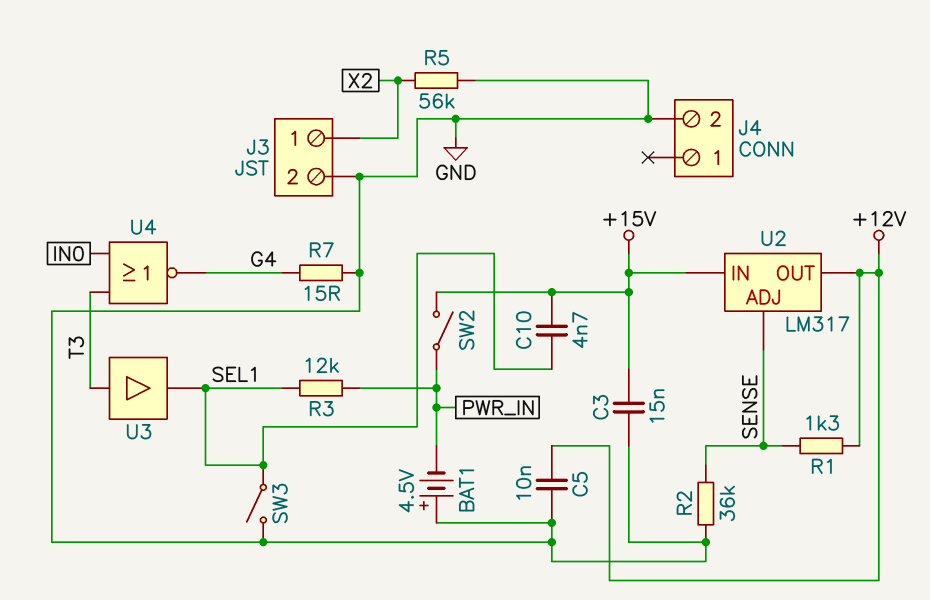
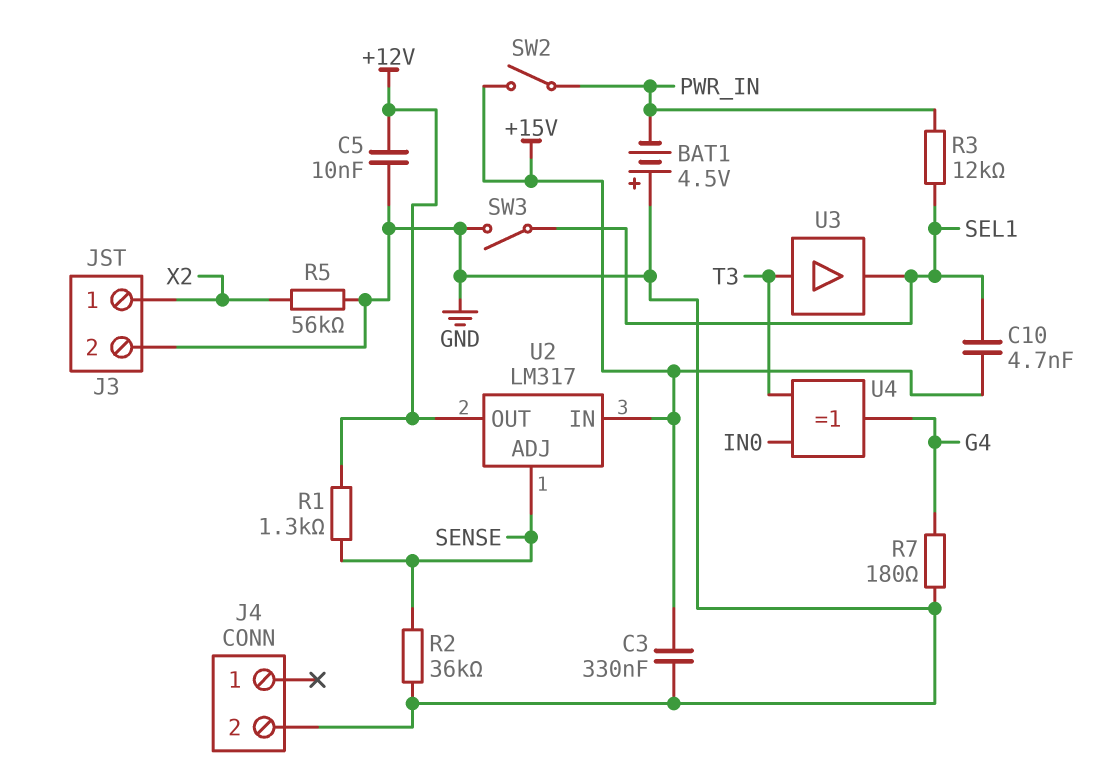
C3: 15nF (+15V, GND) -> 330nF (+15V, GND)
R7: 15 (G4, GND) -> 180 (G4, GND)
U4: NOR (in IN0, in T3, out G4) -> XOR (in IN0, in T3, out G4)

